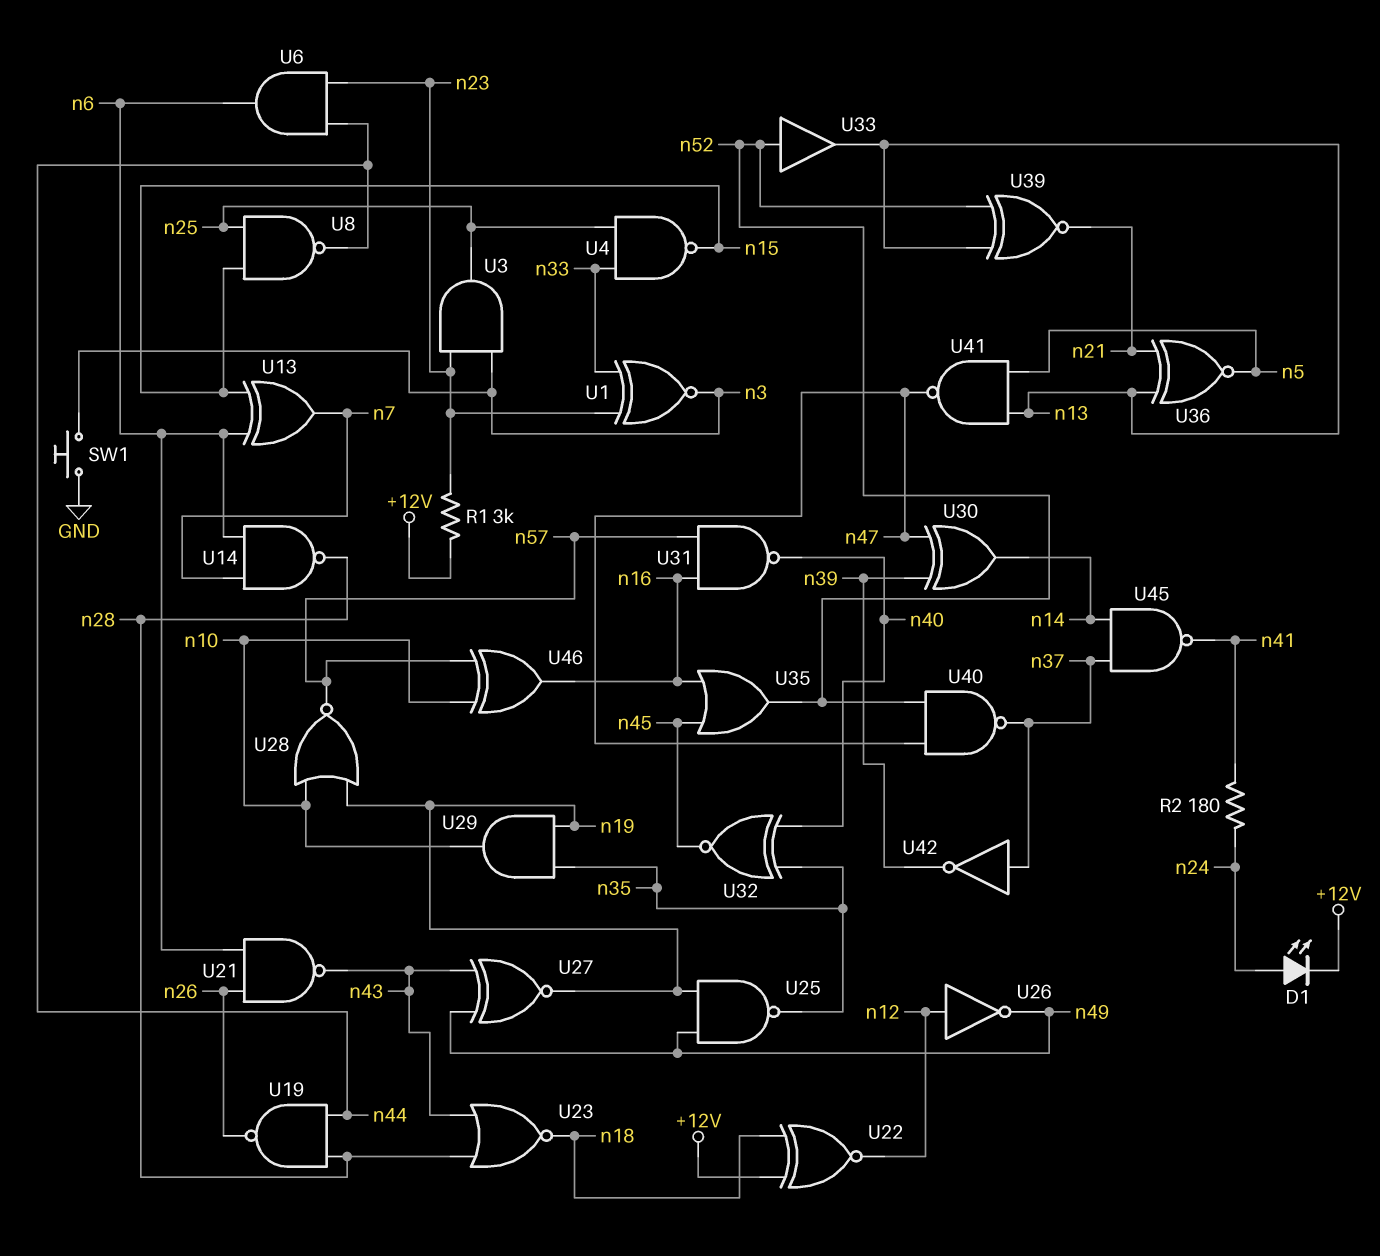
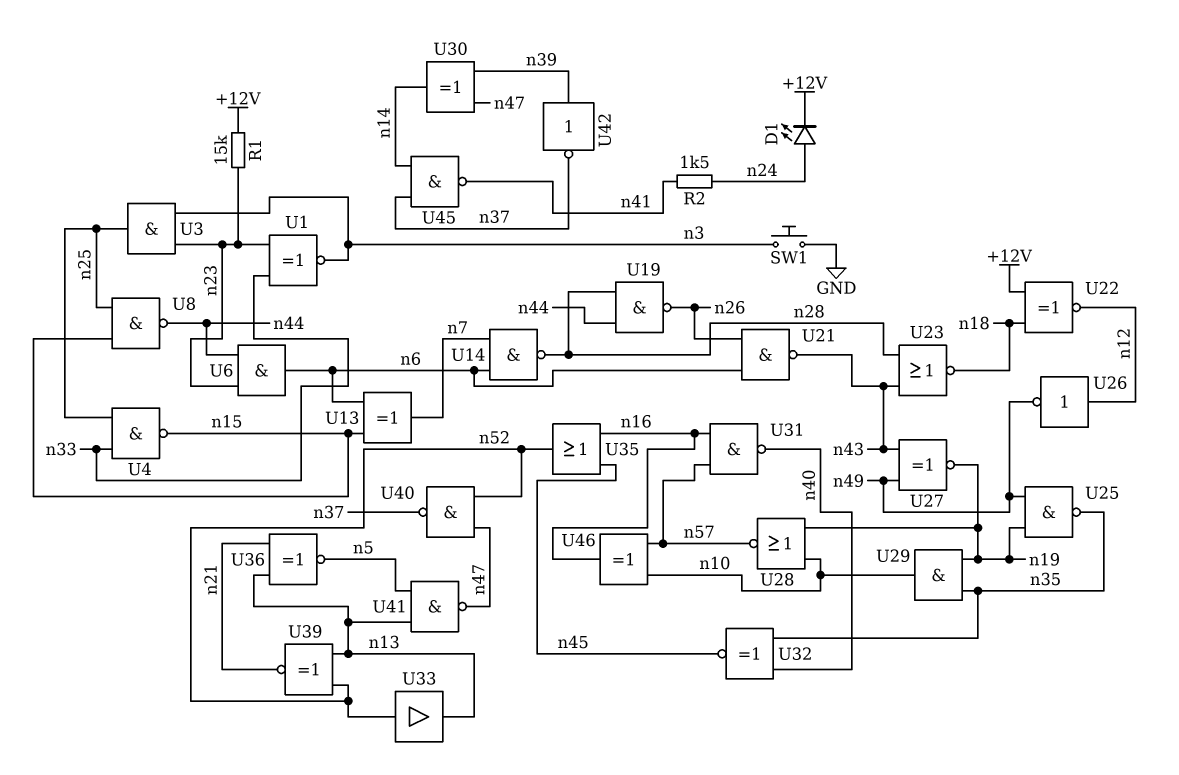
R1: 3k (+12V, n23) -> 15k (+12V, n23)
R2: 180 (n24, n41) -> 1.5k (n24, n41)
U42: NOT (in n37, out n39) -> NOT (in n39, out n37)

